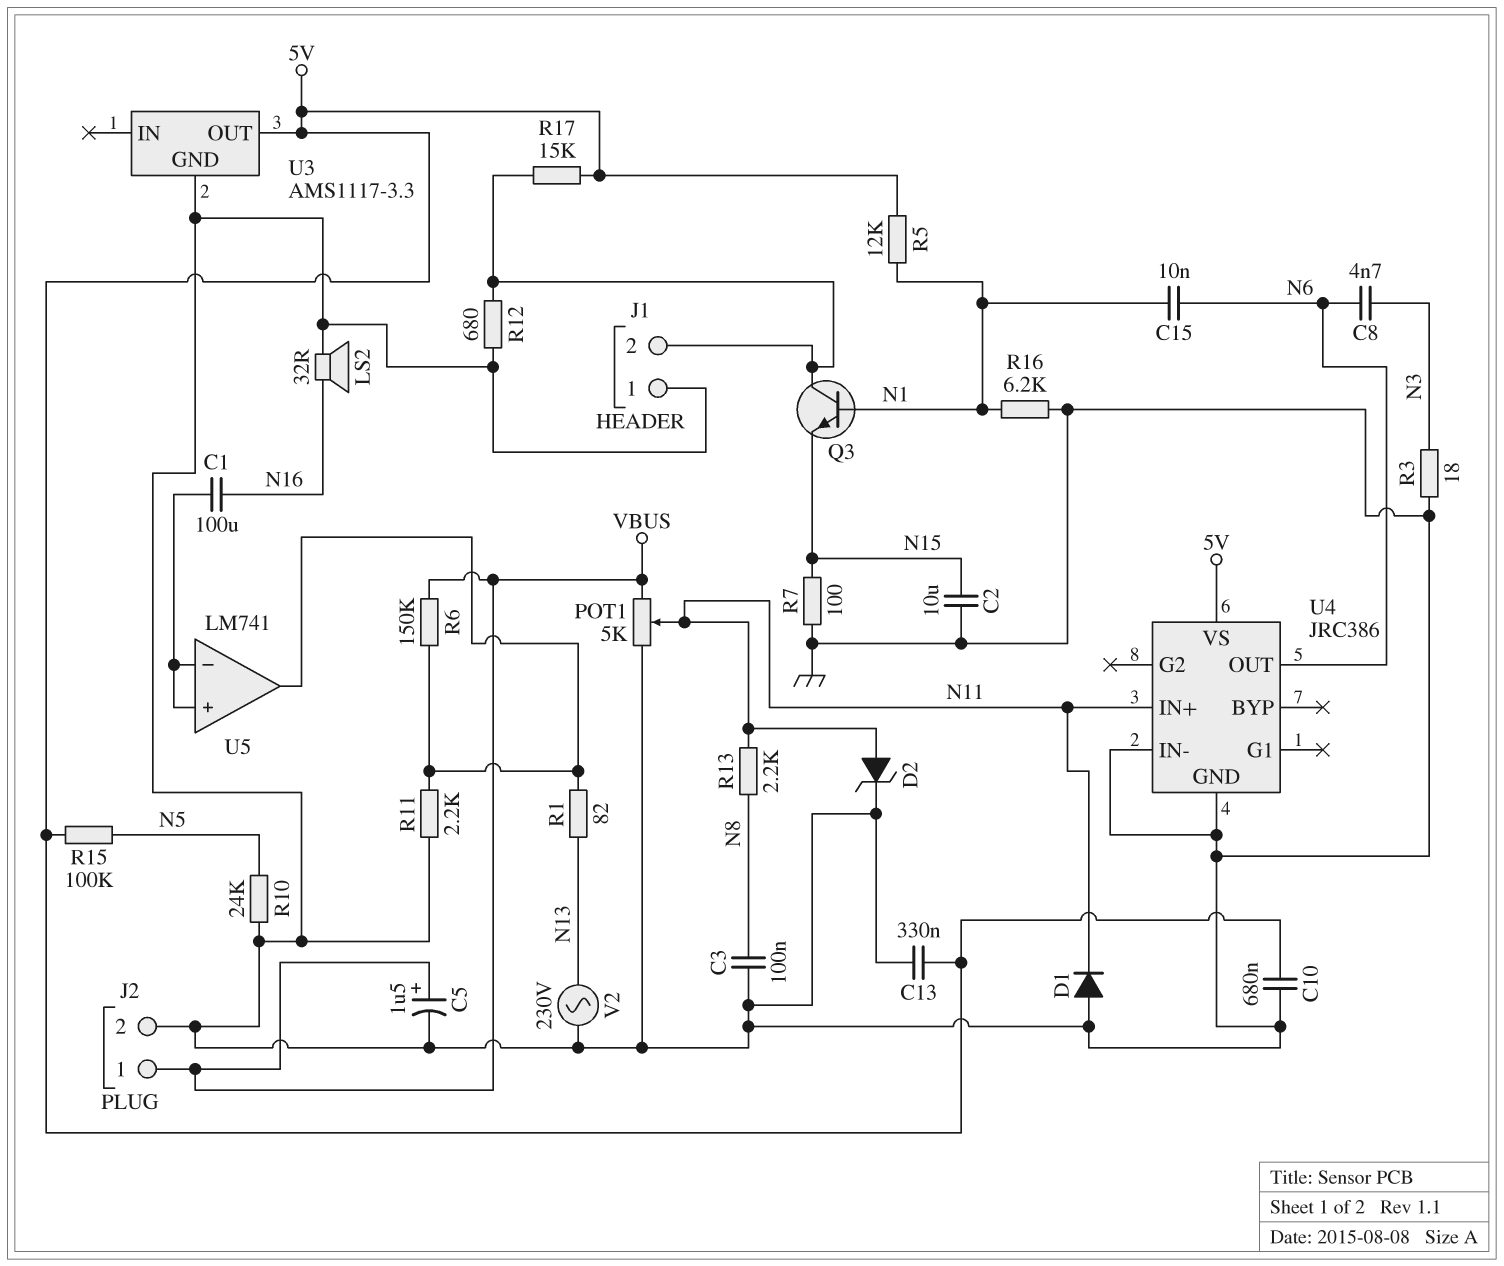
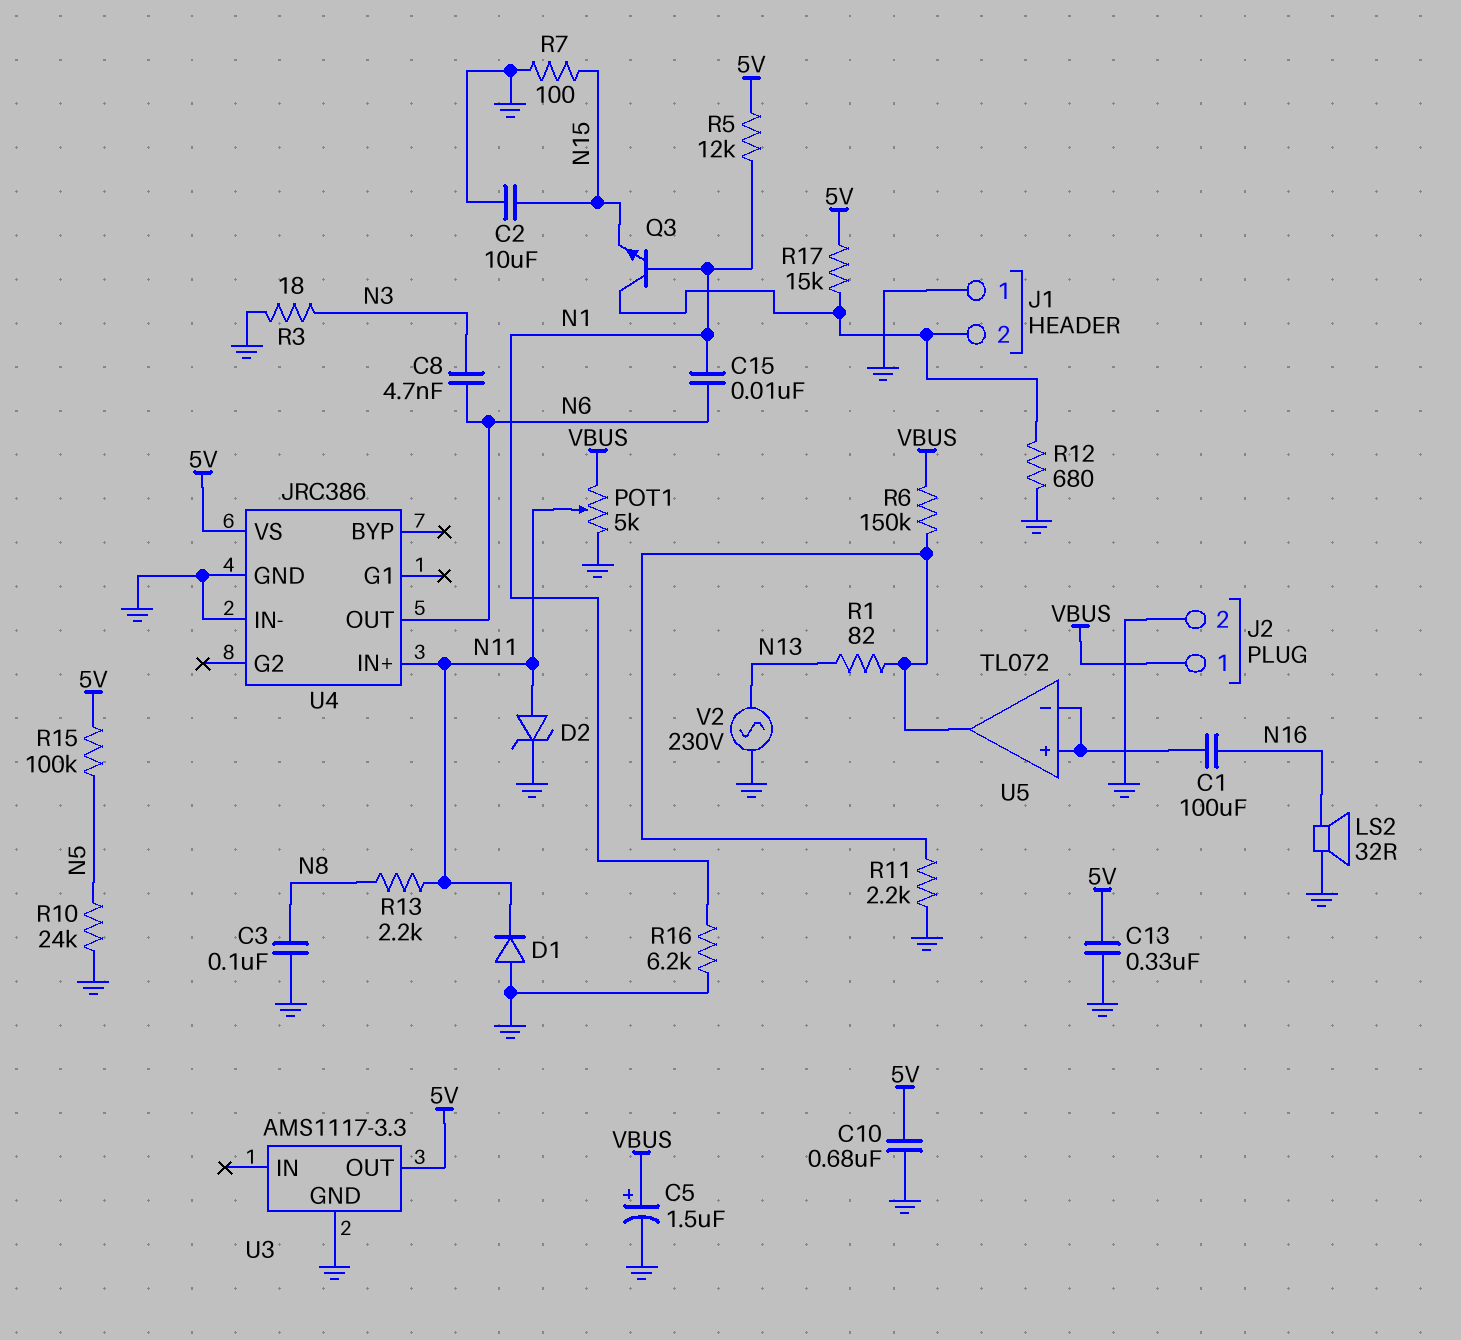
U5: LM741 -> TL072

